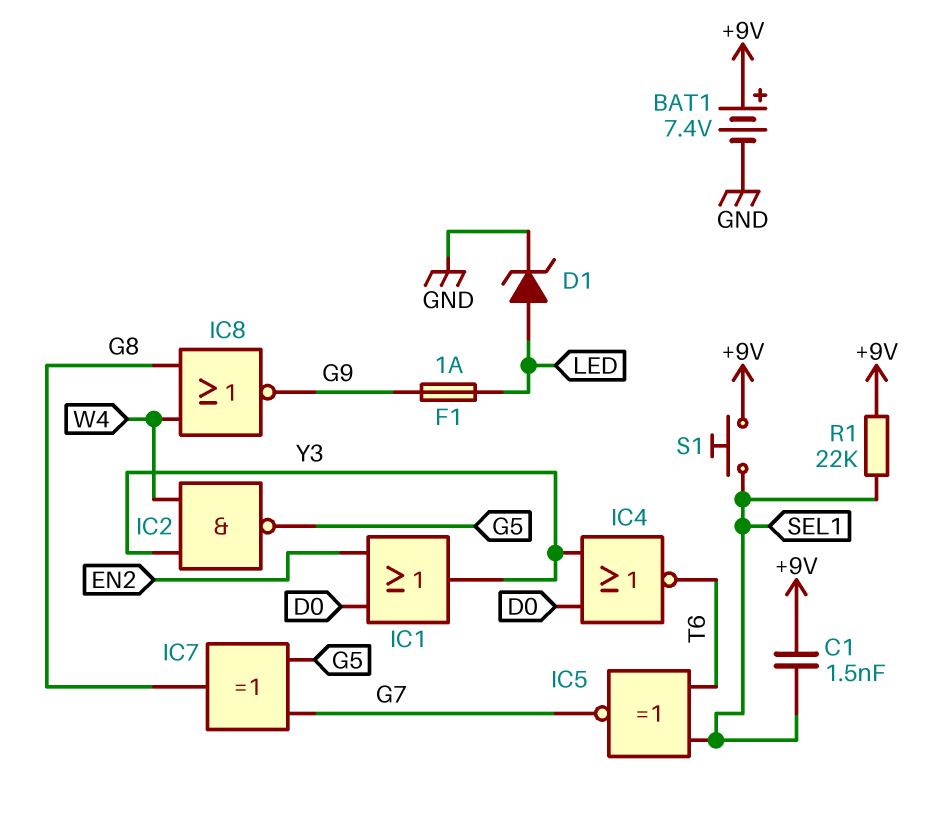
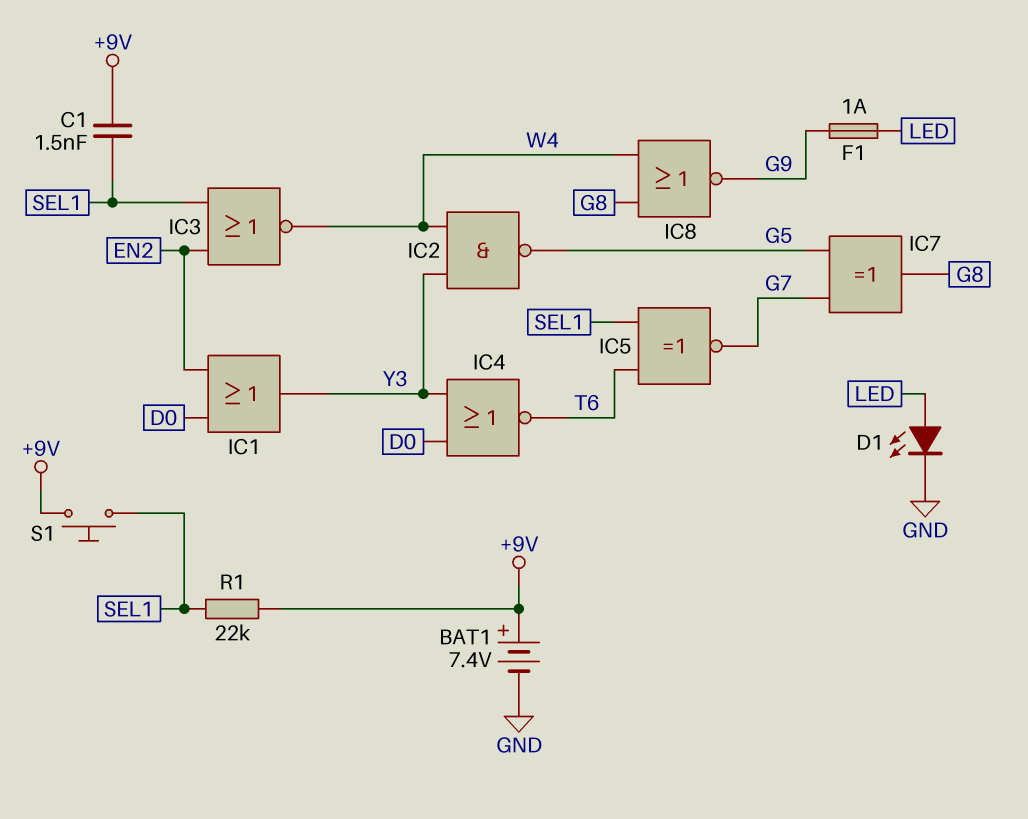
D1: zener (A LED, K GND) -> LED (A LED, K GND)
IC3: none -> NOR (in EN2, in SEL1, out W4)

